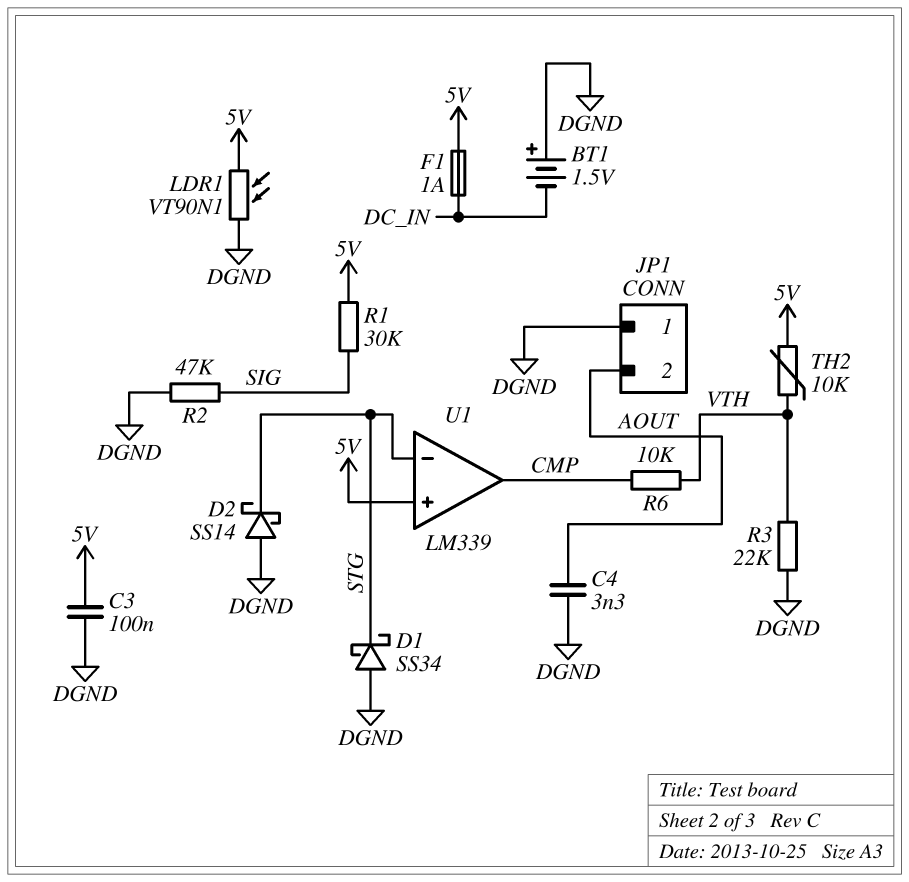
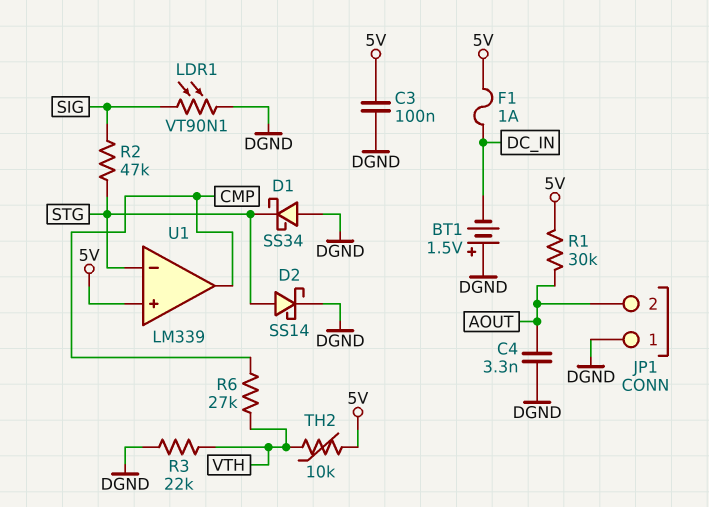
D2: schottky SS14 (A DGND, K STG) -> schottky SS14 (A STG, K DGND)
LDR1: VT90N1 (5V, DGND) -> VT90N1 (DGND, SIG)
R1: 30k (5V, SIG) -> 30k (5V, AOUT)
R2: 47k (DGND, SIG) -> 47k (SIG, STG)
R6: 10k (CMP, VTH) -> 27k (CMP, VTH)

